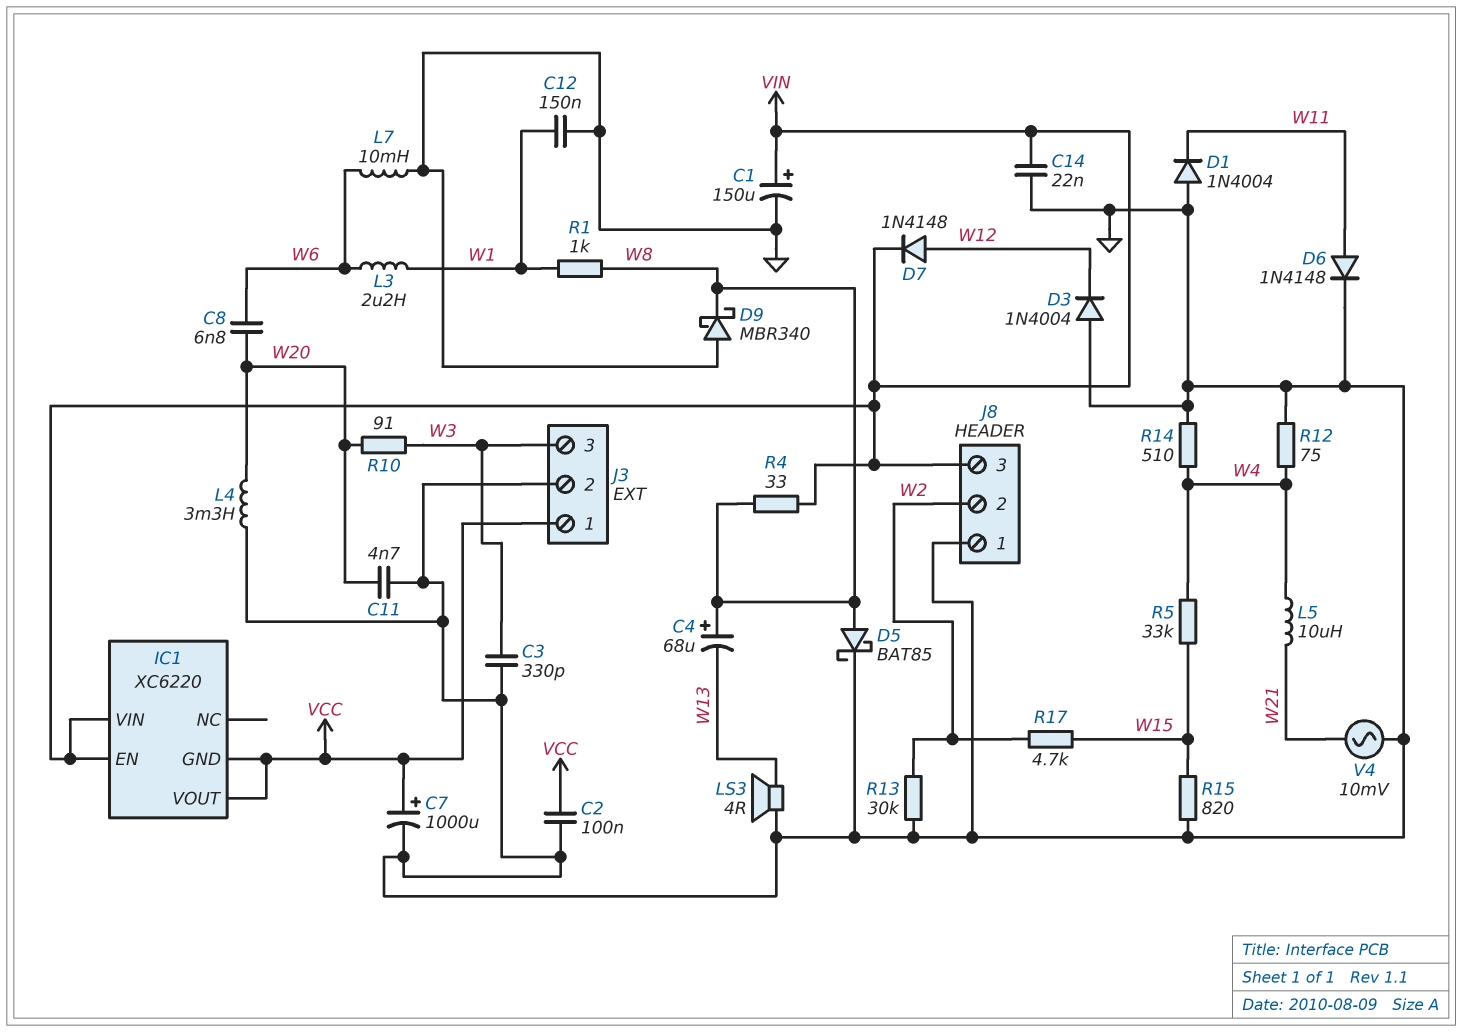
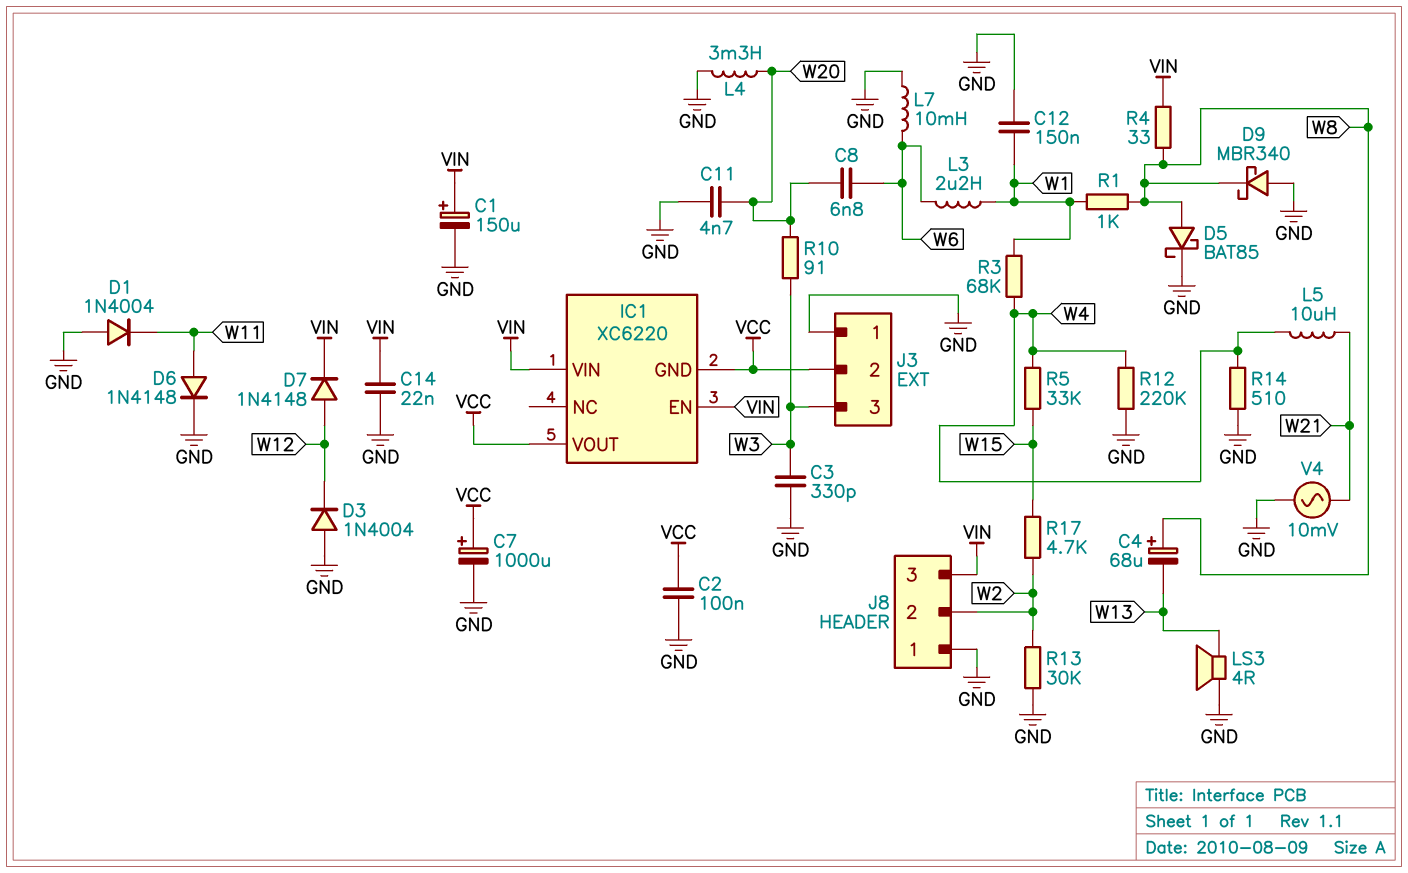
J3 pin 1: VCC -> GND
J3 pin 2: GND -> VCC
R3: none -> 68k (W1, W4)
R12: 75 (GND, W4) -> 220k (GND, W4)
R15: 820 (GND, W15) -> none

